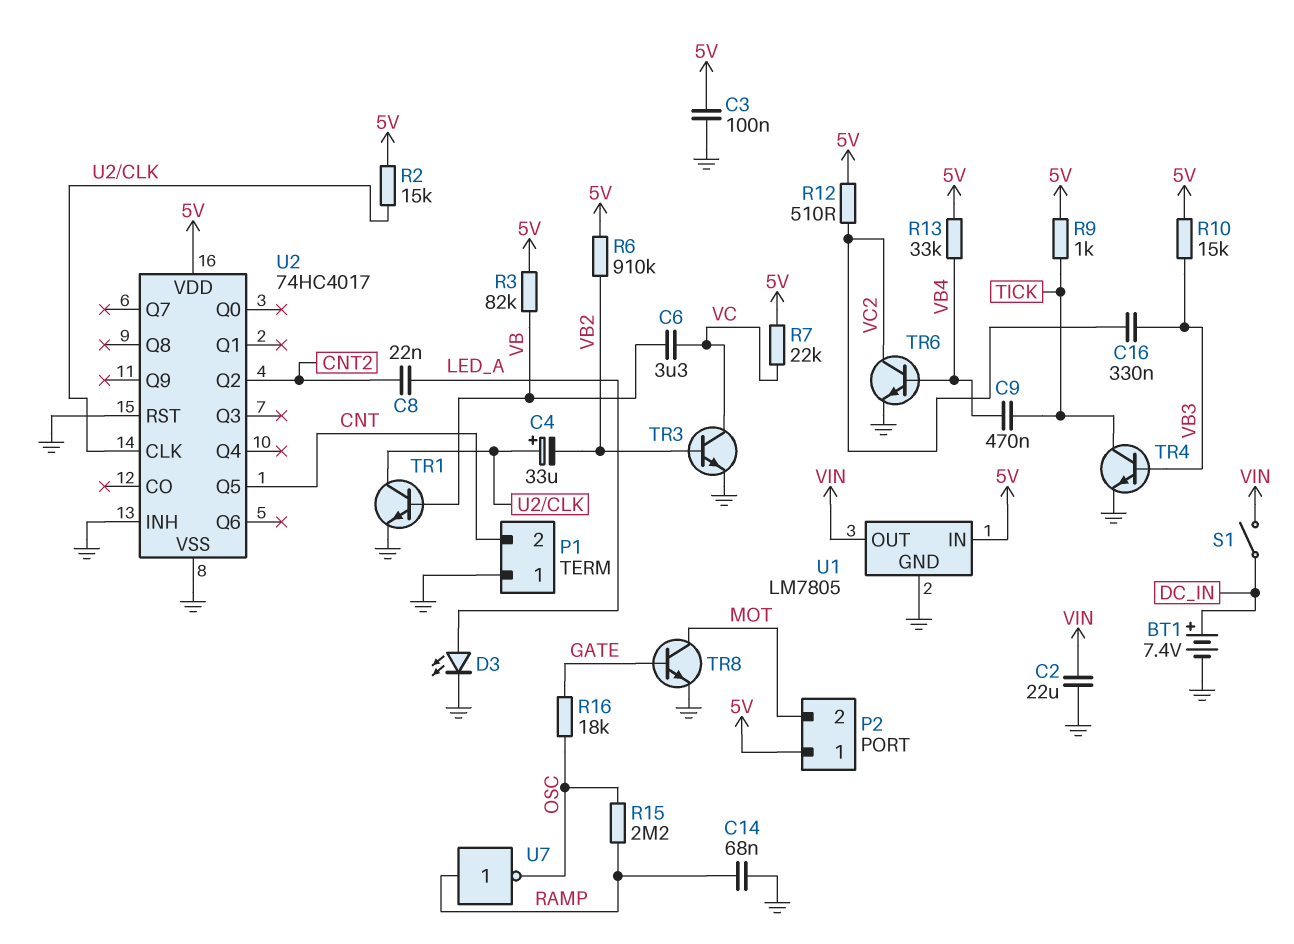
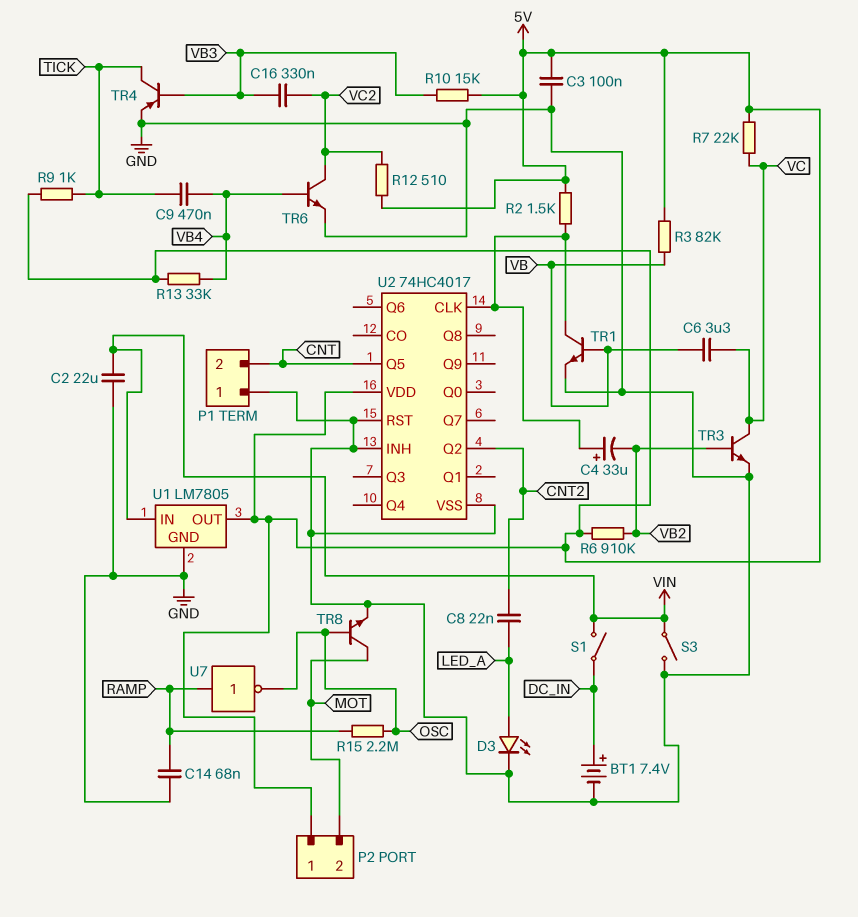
R2: 15k (5V, U2/CLK) -> 1.5k (5V, U2/CLK)
R16: 18k (GATE, OSC) -> none
S3: none -> switch (GND, VIN)
TR4: NPN (B VB3, C TICK, E GND) -> PNP (B VB3, C TICK, E GND)
TR8: NPN (B GATE, C MOT, E GND) -> NPN (B OSC, C MOT, E GND)
U1 pin IN: 5V -> VIN
U1 pin OUT: VIN -> 5V

